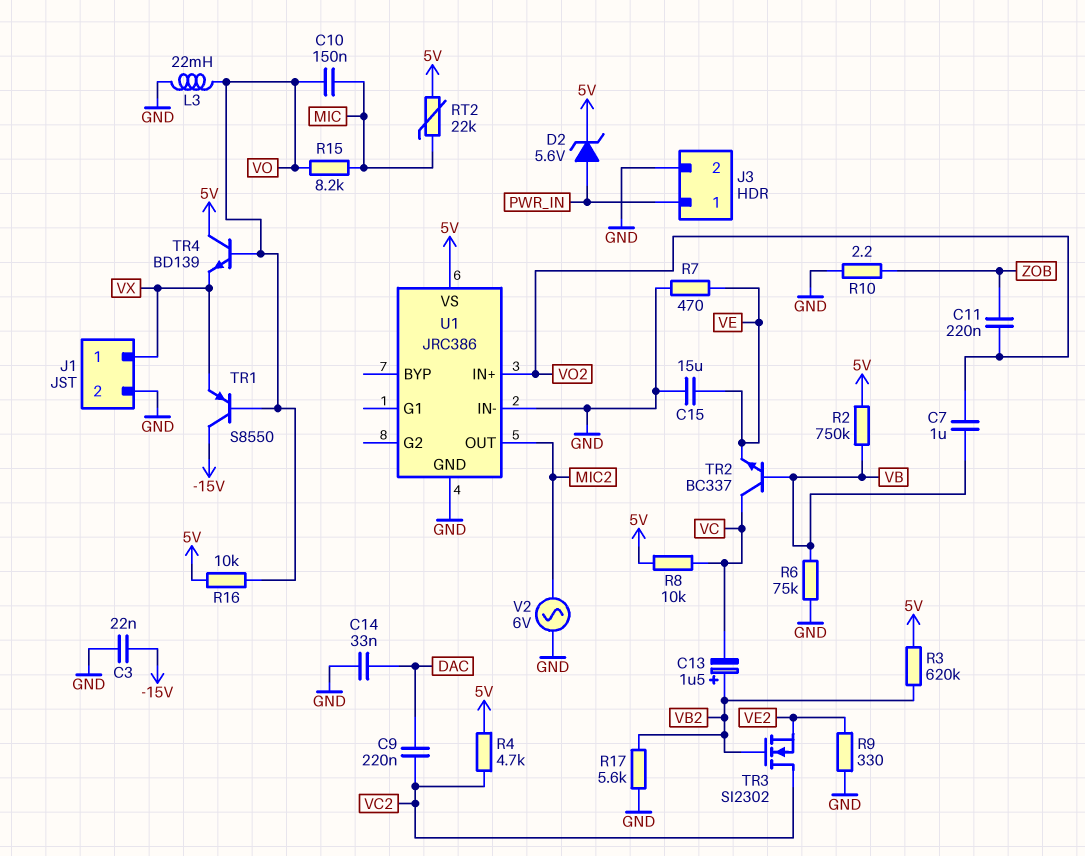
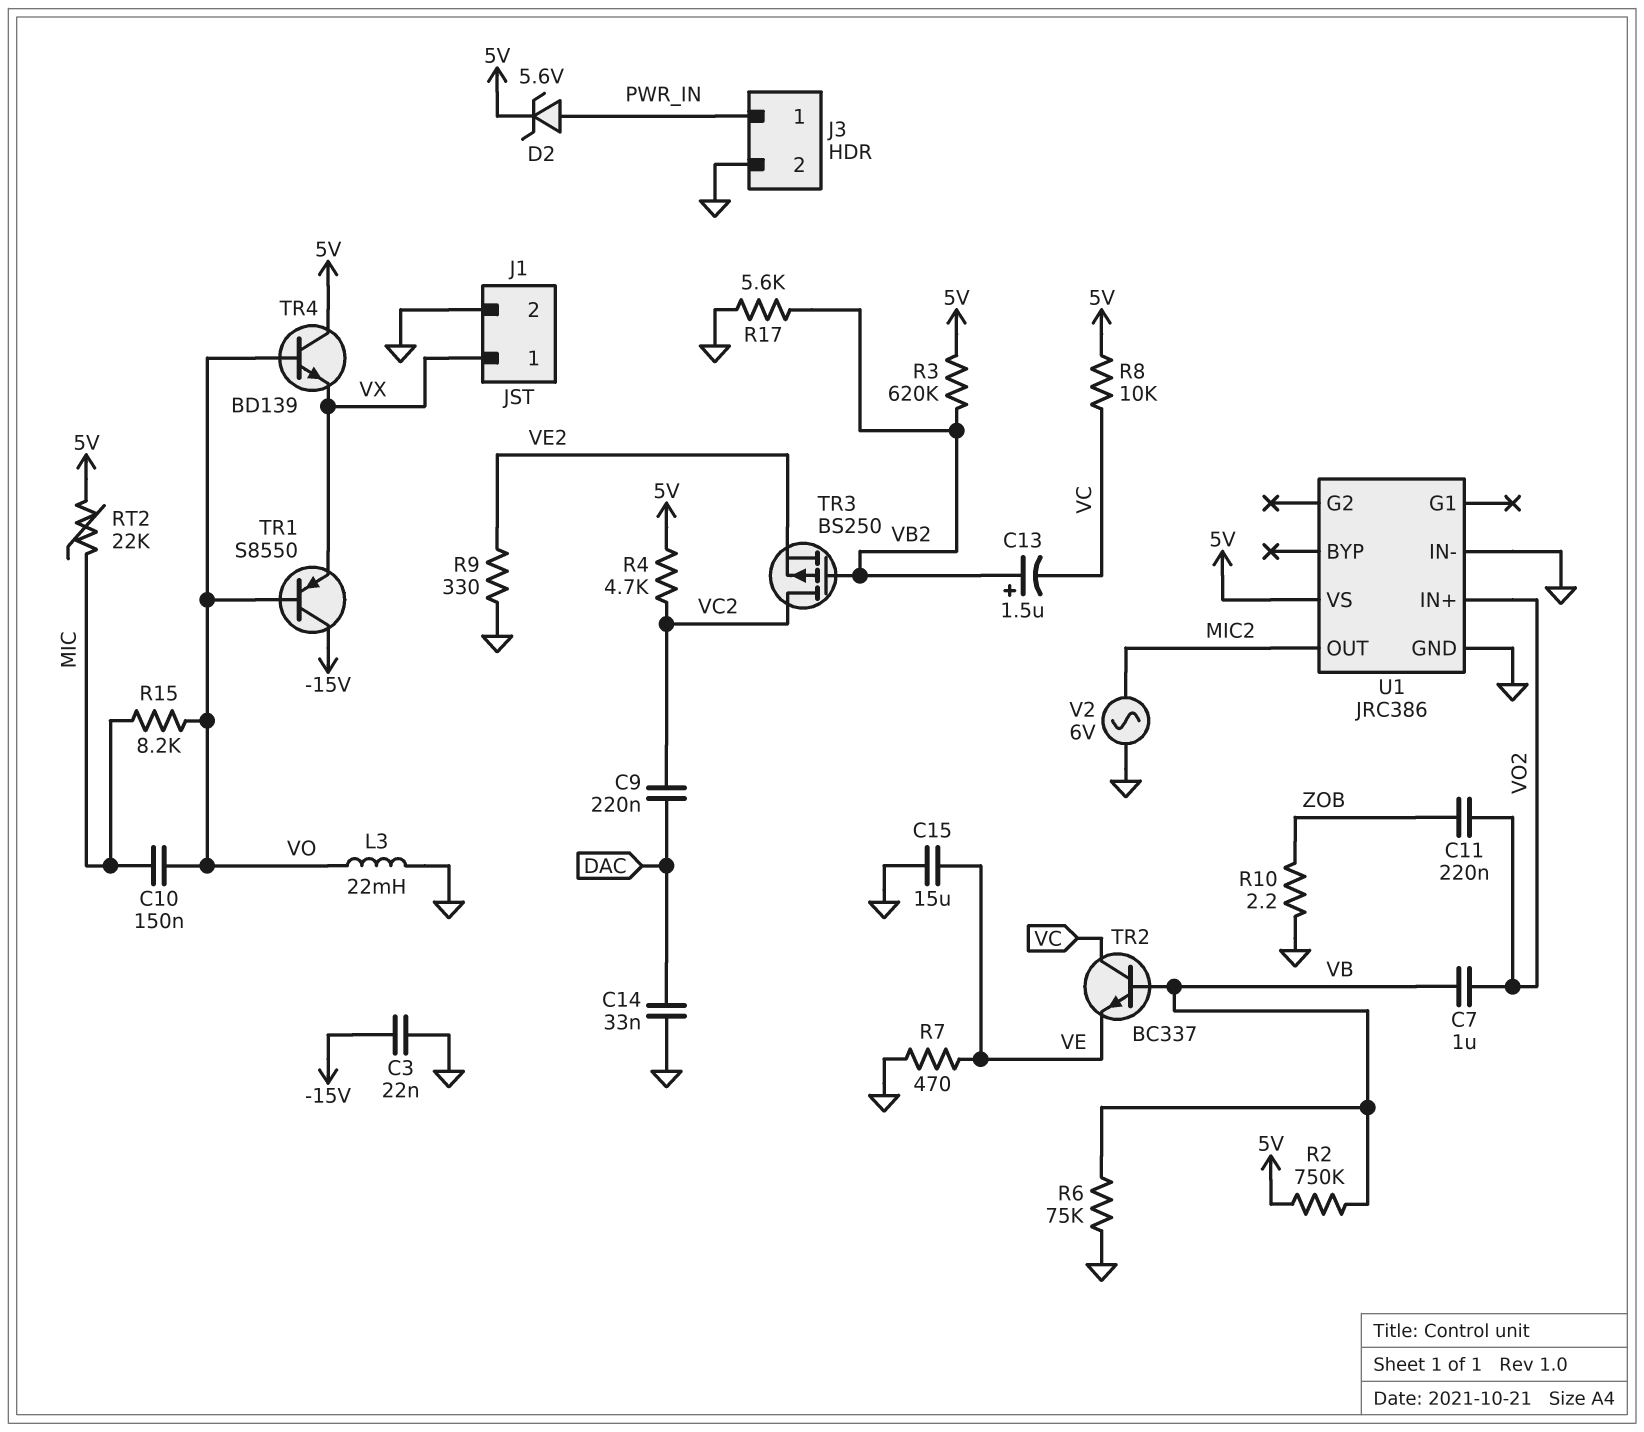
R16: 10k (5V, VO) -> none
TR3: NMOS SI2302 (G VB2, D VC2, S VE2) -> PMOS BS250 (G VB2, D VC2, S VE2)

